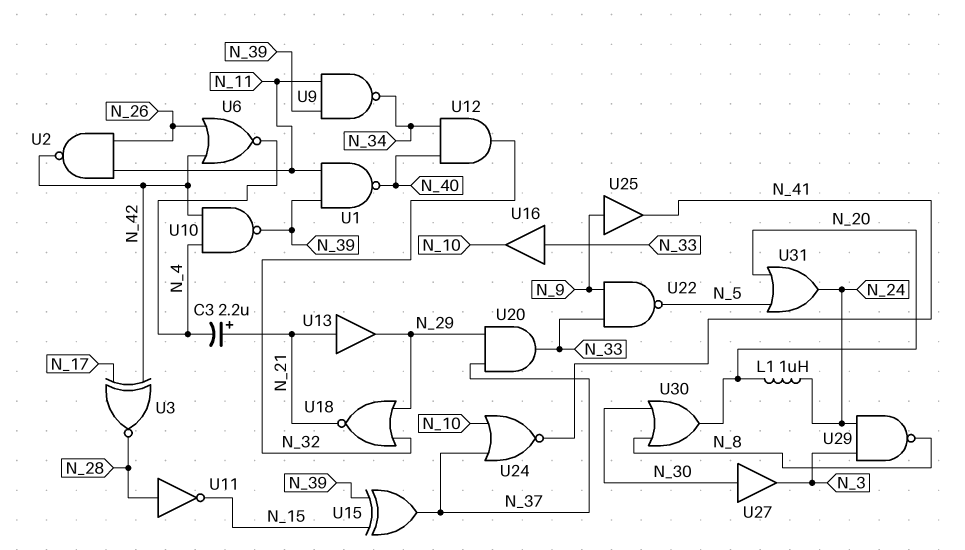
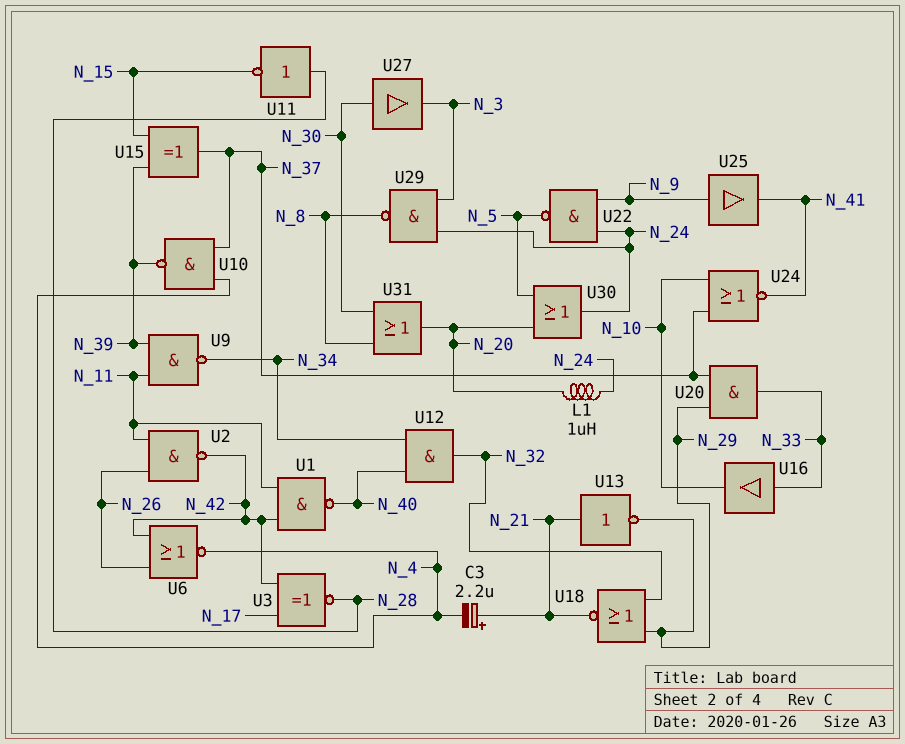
U1: NAND (in N_11, in N_39, out N_40) -> NAND (in N_11, in N_42, out N_40)
U10: NAND (in N_4, in N_42, out N_39) -> NAND (in N_4, in N_37, out N_39)
U13: buffer (in N_21, out N_29) -> NOT (in N_21, out N_29)
U22: NAND (in N_9, in N_33, out N_5) -> NAND (in N_9, in N_24, out N_5)
U30: OR (in N_8, in N_30, out N_20) -> OR (in N_5, in N_20, out N_24)
U31: OR (in N_5, in N_20, out N_24) -> OR (in N_8, in N_30, out N_20)

